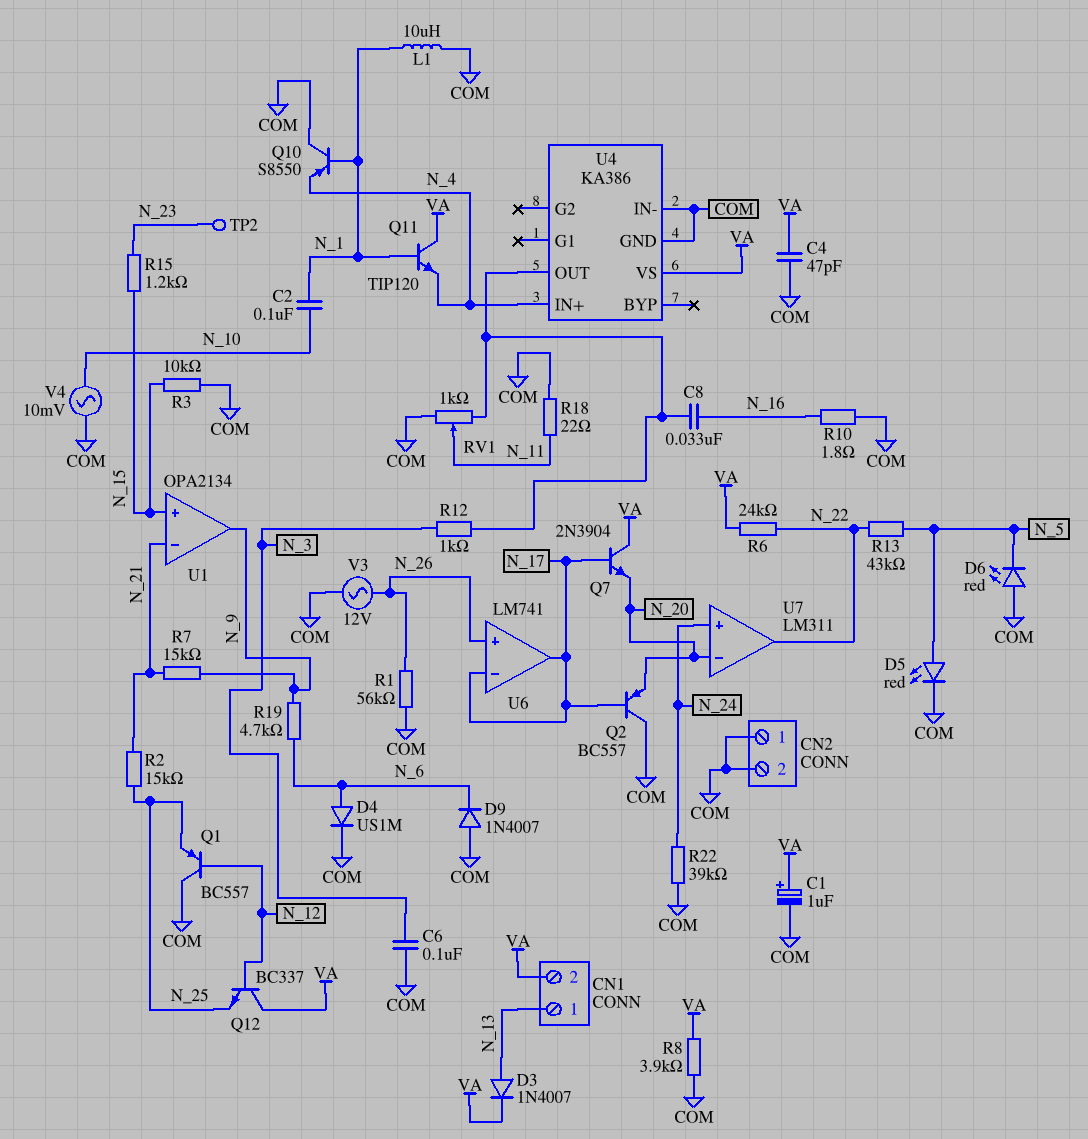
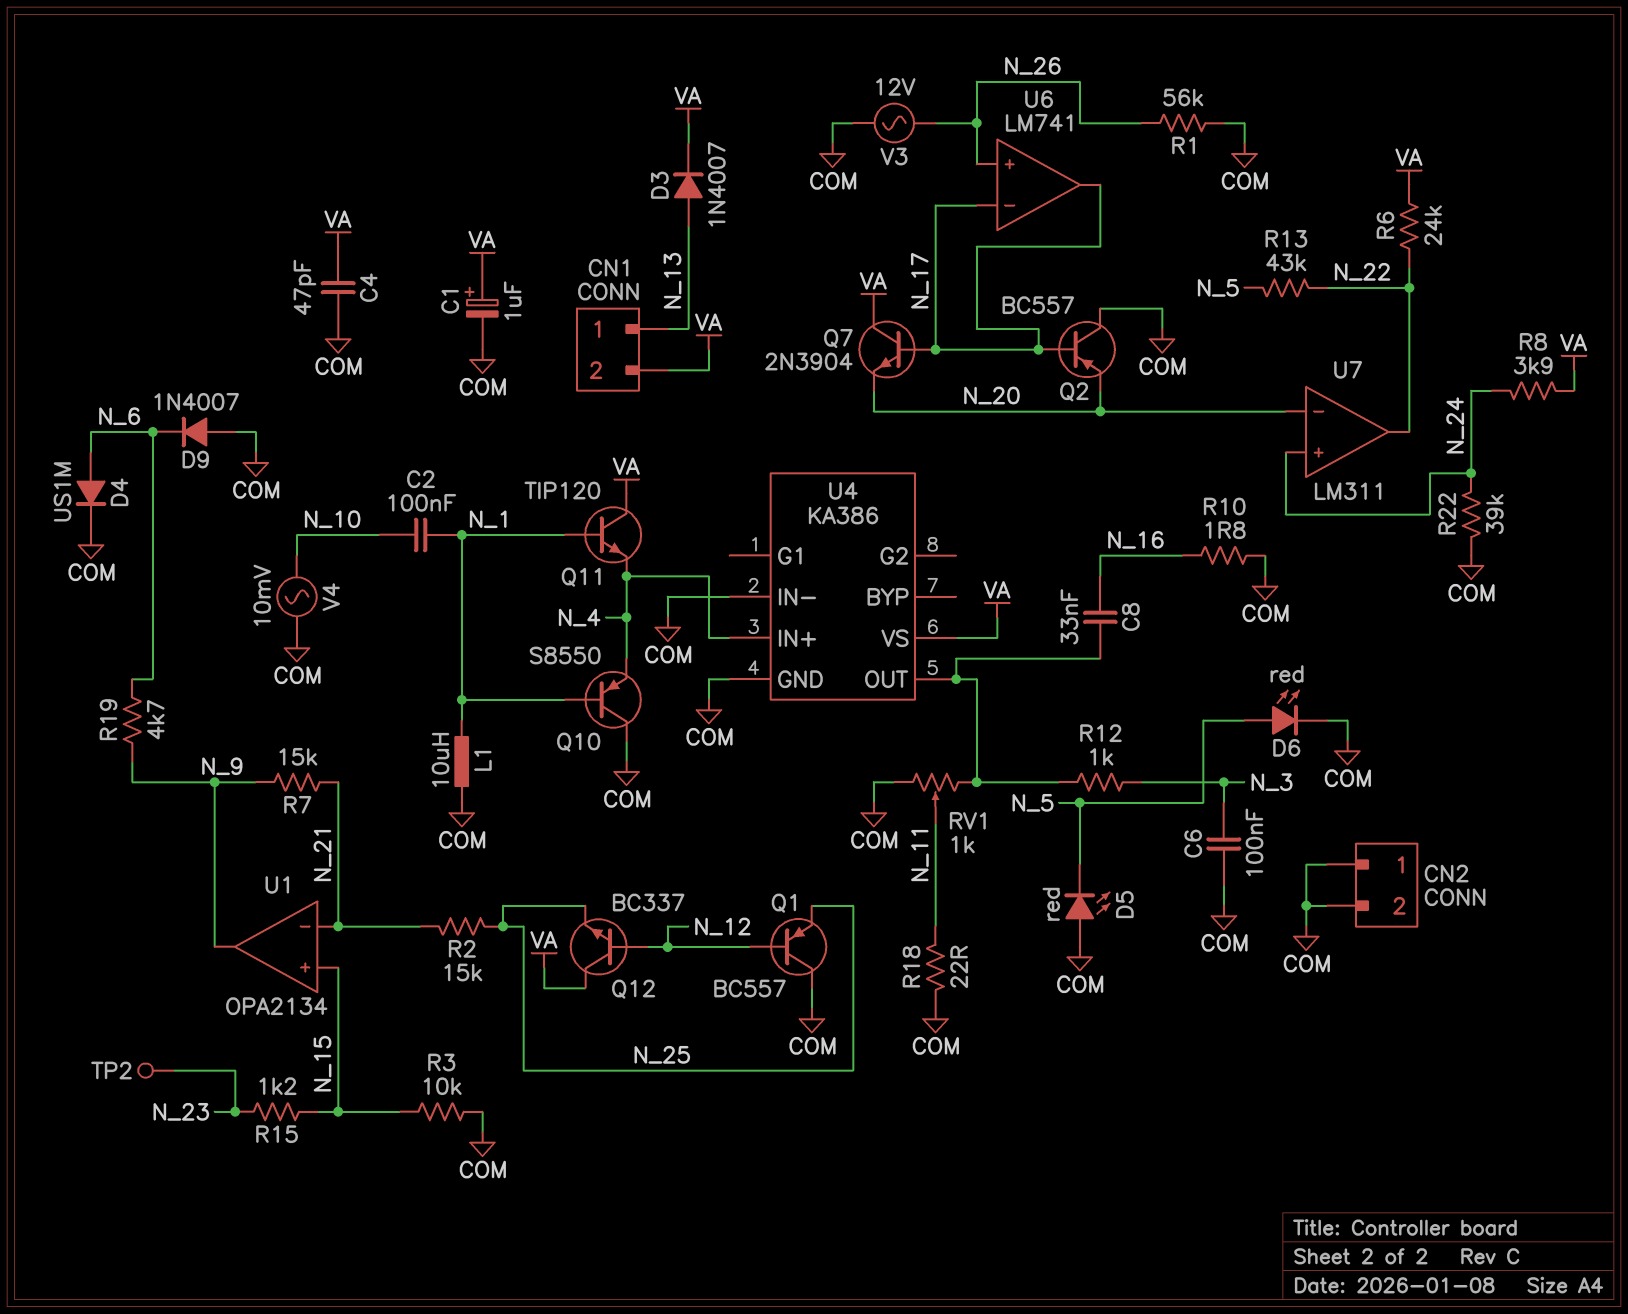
D5: LED red (A N_5, K COM) -> LED red (A COM, K N_5)
D6: LED red (A COM, K N_5) -> LED red (A N_5, K COM)
R8: 3.9k (COM, VA) -> 3.9k (N_24, VA)

